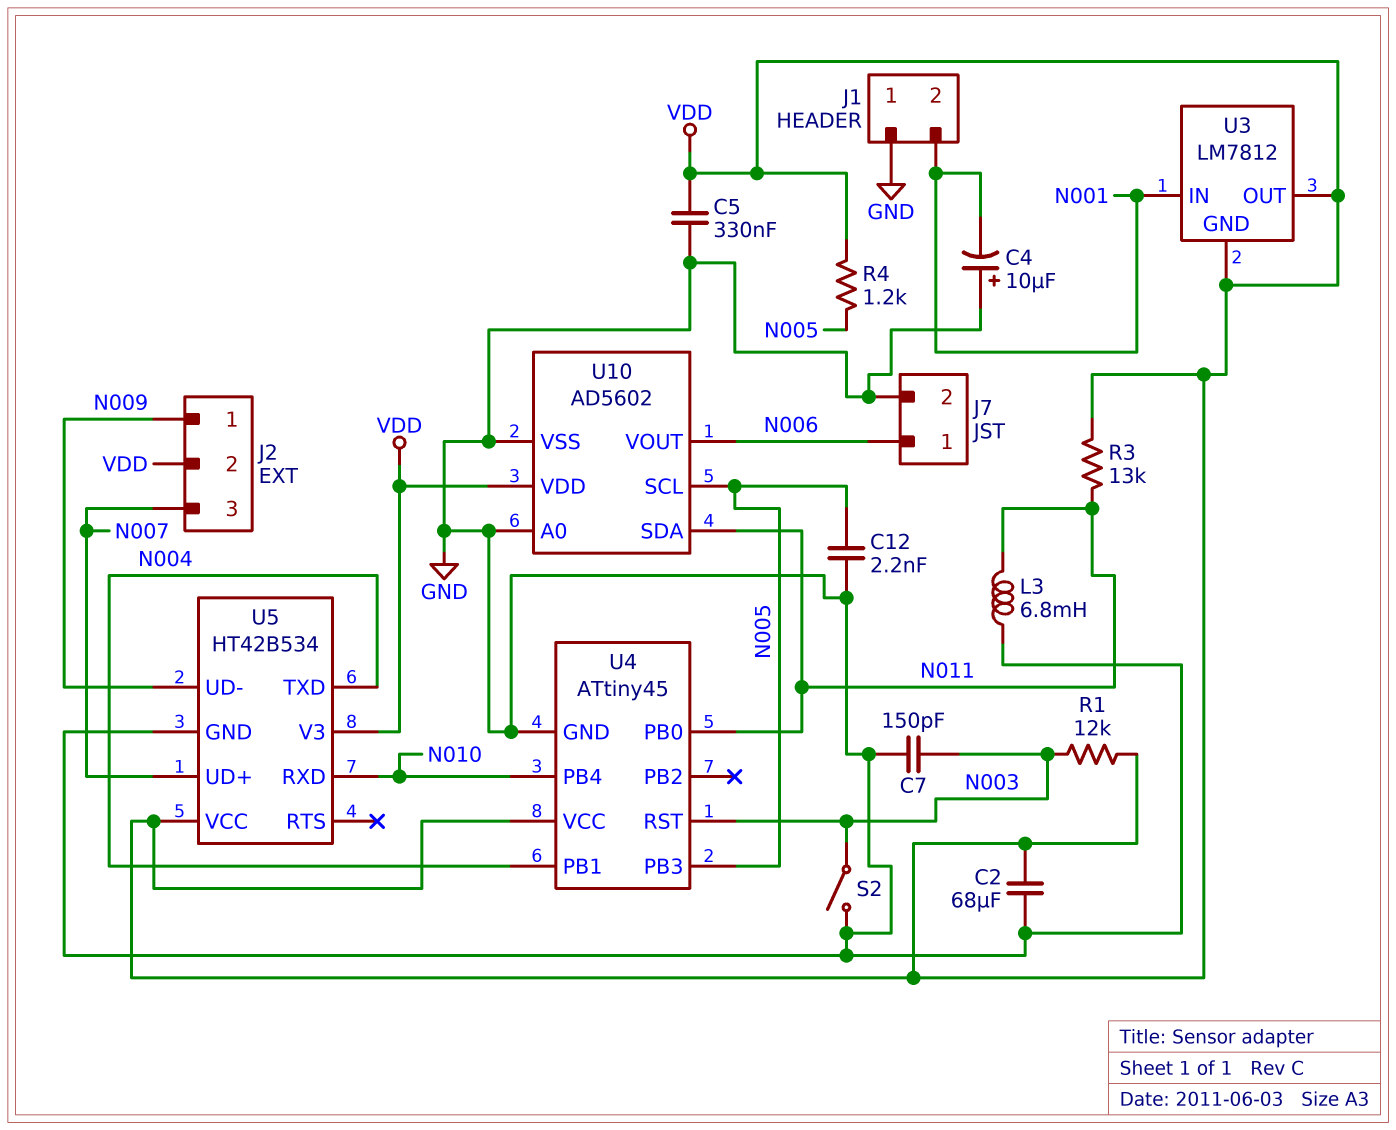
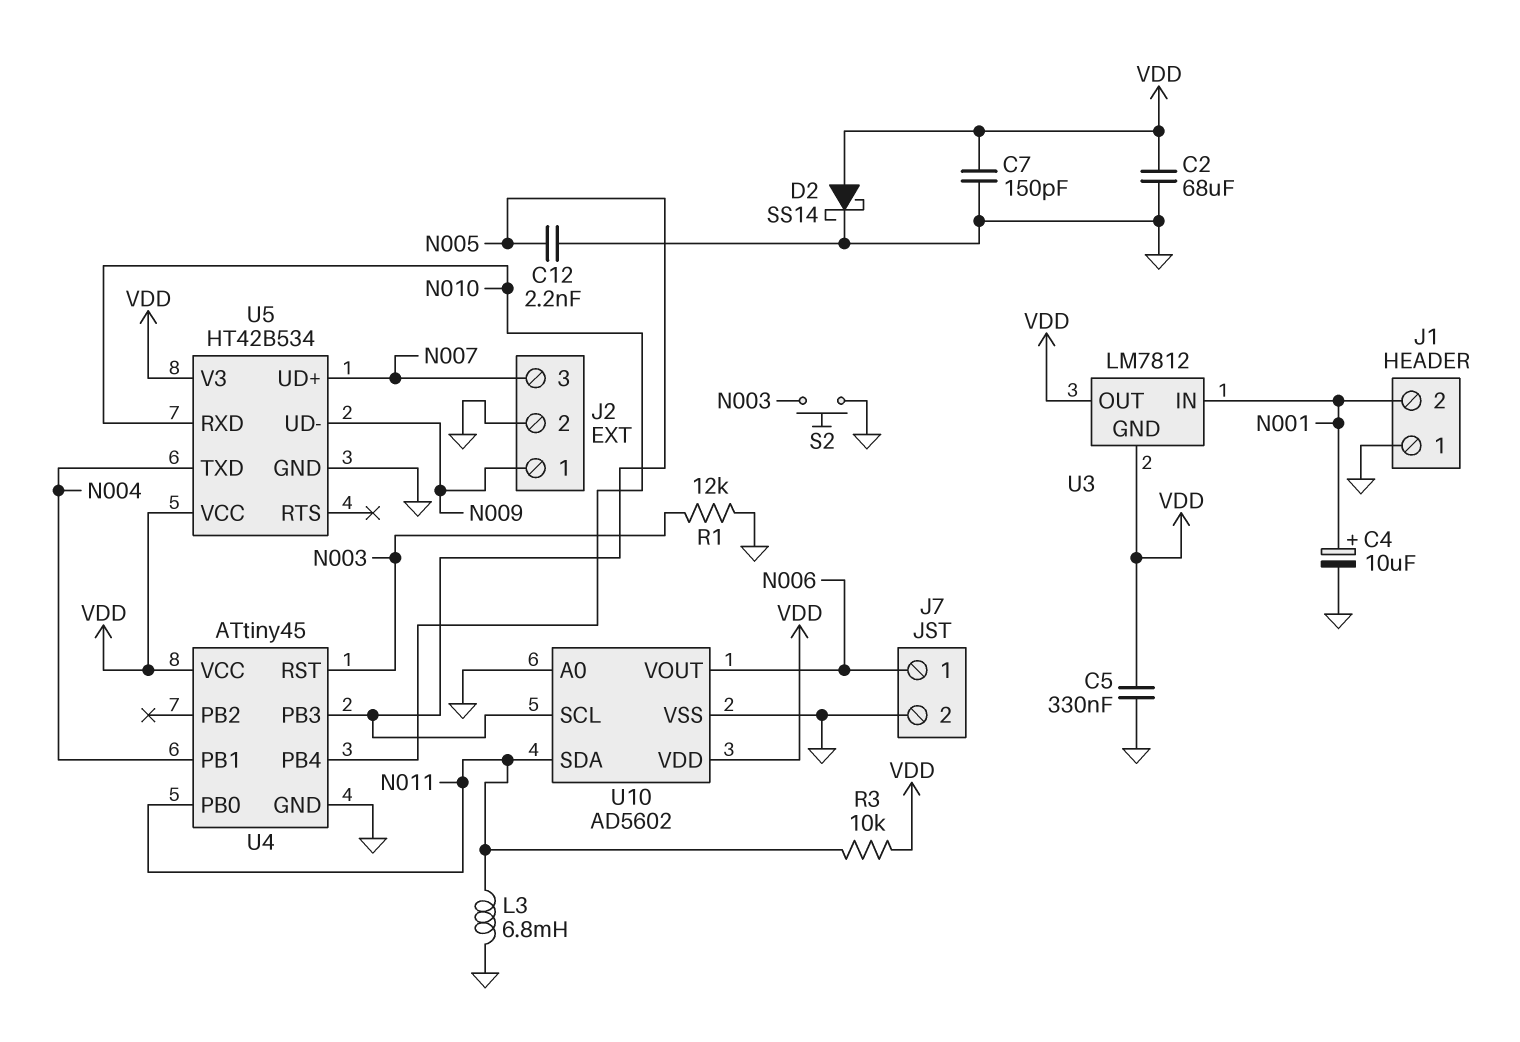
C4: 10uF (plus GND, minus N001) -> 10uF (plus N001, minus GND)
C7: 150pF (GND, N003) -> 150pF (GND, VDD)
D2: none -> schottky SS14 (A VDD, K GND)
J2 pin 2: VDD -> GND
R1: 12k (N003, VDD) -> 12k (GND, N003)
R3: 13k (N011, VDD) -> 10k (N011, VDD)
R4: 1.2k (N005, VDD) -> none
S2: switch (GND, N003) -> button (GND, N003)

